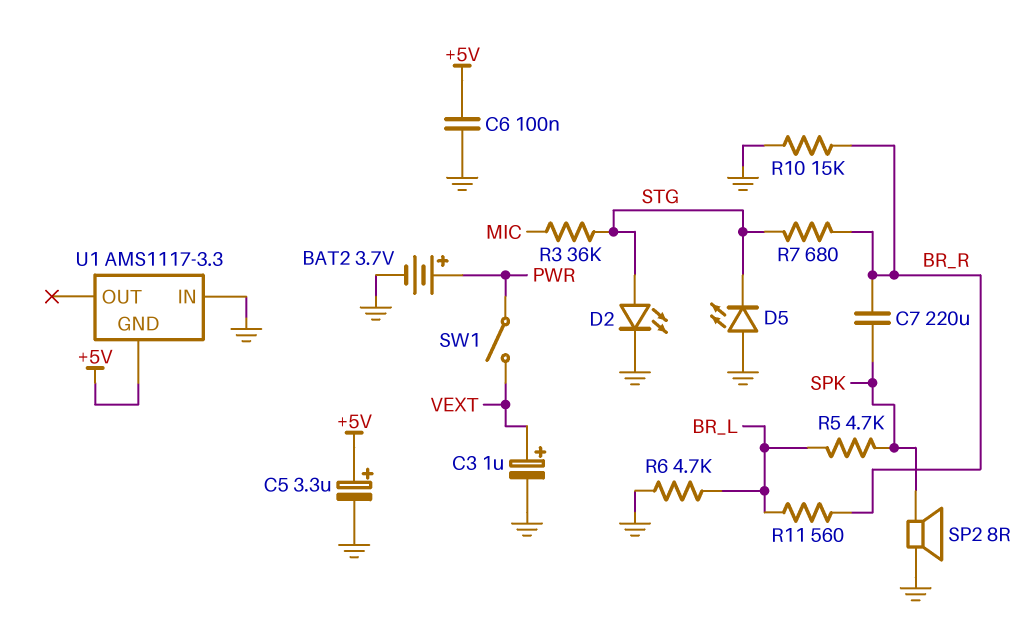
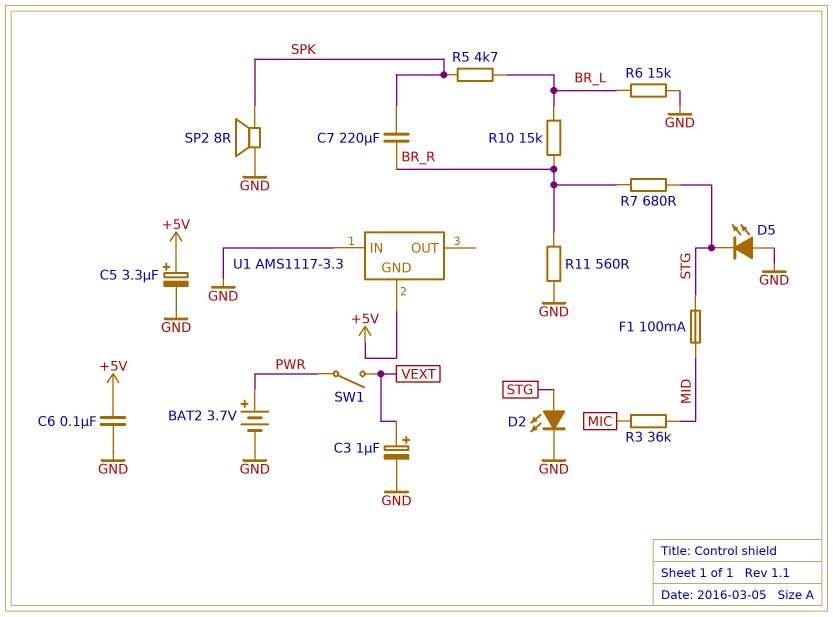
F1: none -> 100mA (MID, STG)
R3: 36k (MIC, STG) -> 36k (MIC, MID)
R6: 4.7k (BR_L, GND) -> 15k (BR_L, GND)
R10: 15k (BR_R, GND) -> 15k (BR_L, BR_R)
R11: 560 (BR_L, BR_R) -> 560 (BR_R, GND)

